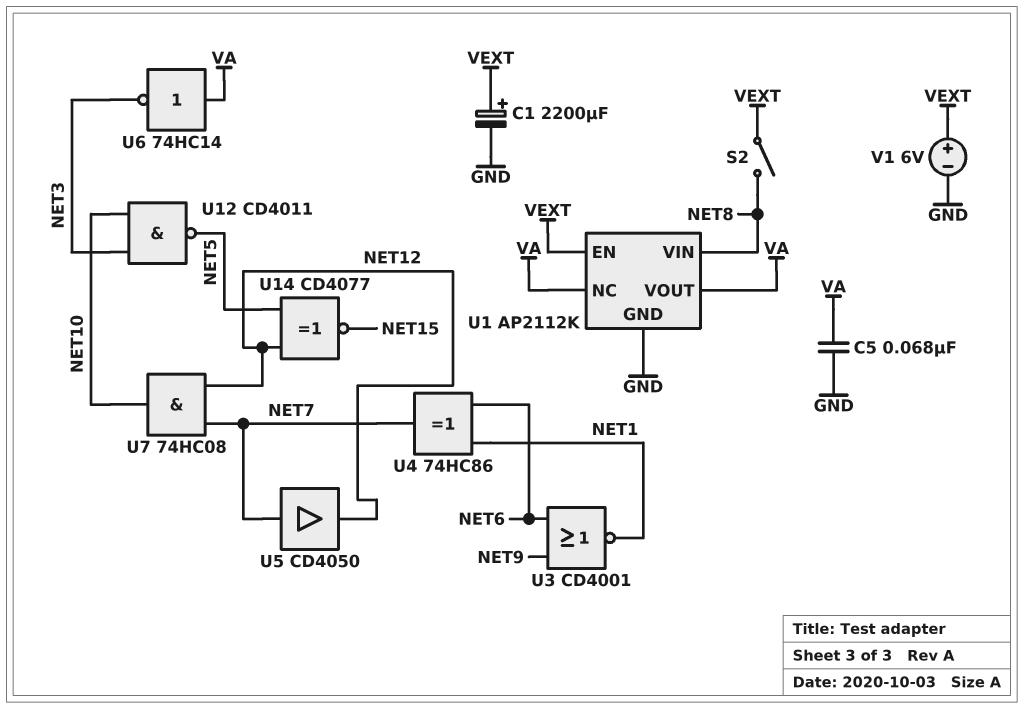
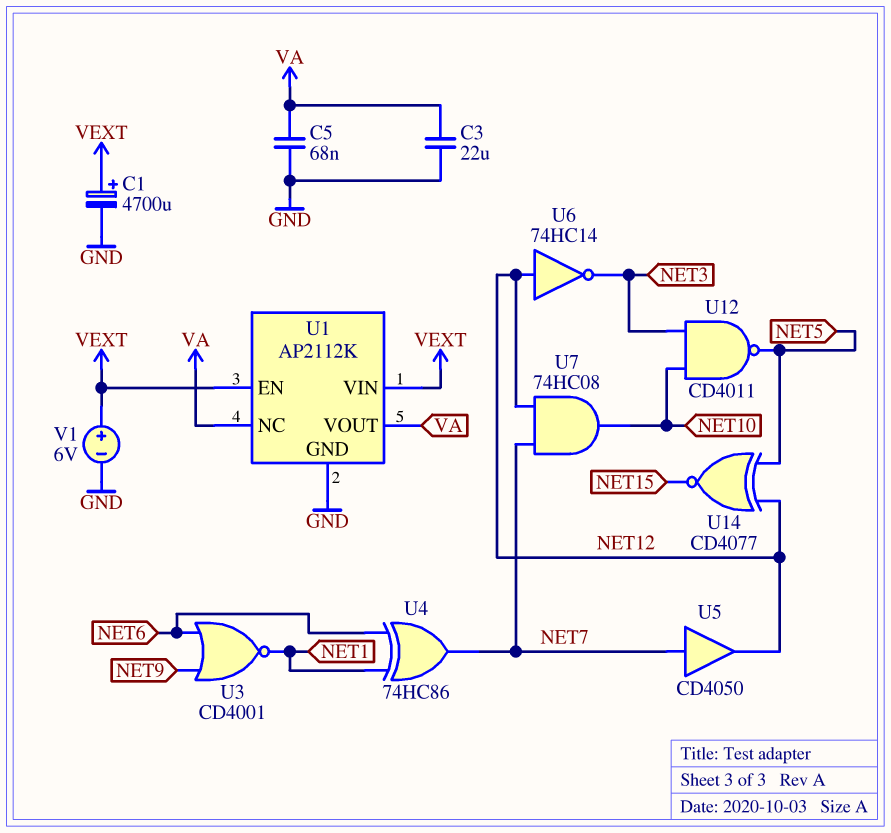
C1: 2200uF (plus VEXT, minus GND) -> 4700uF (plus VEXT, minus GND)
C3: none -> 22uF (GND, VA)
S2: switch (NET8, VEXT) -> none
U1 pin VIN: NET8 -> VEXT
U6: NOT 74HC14 (in VA, out NET3) -> NOT 74HC14 (in NET12, out NET3)

